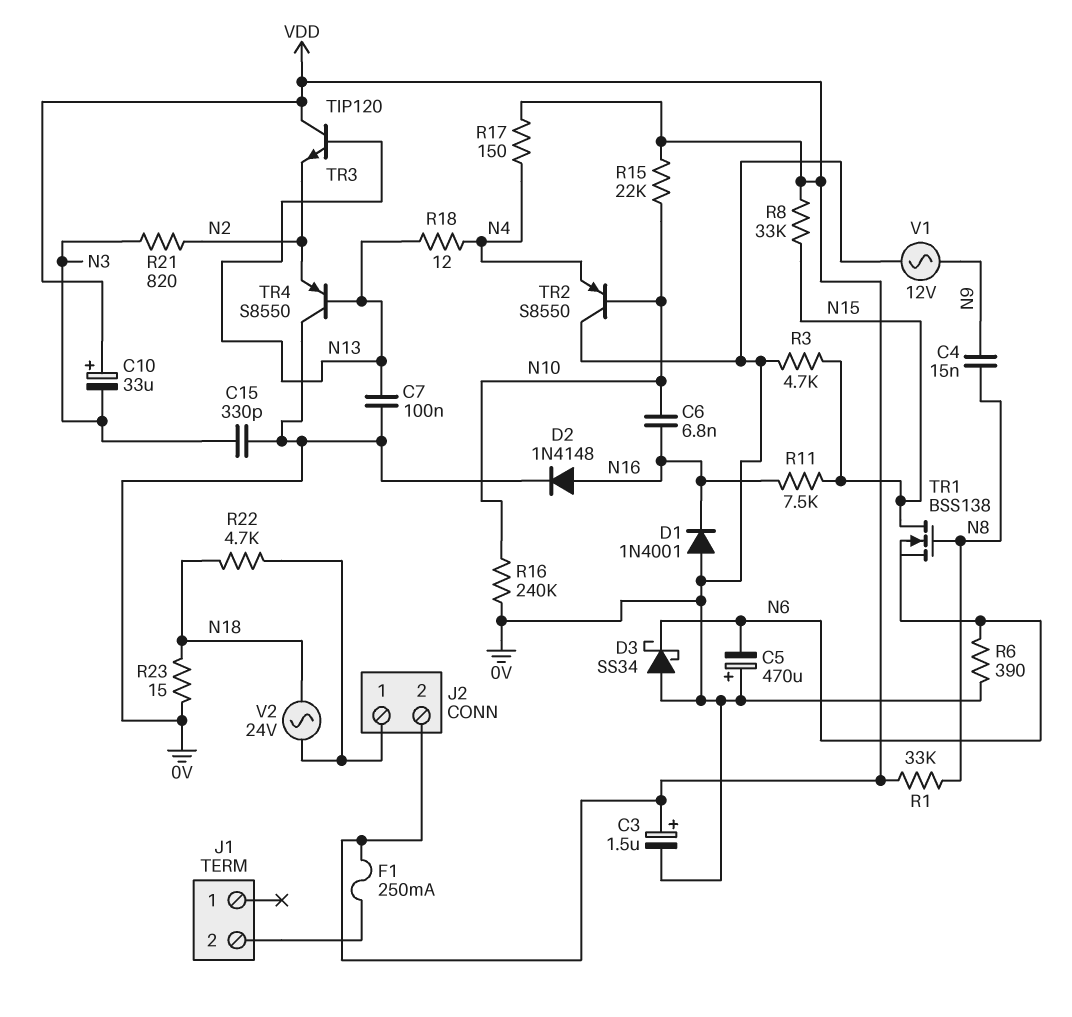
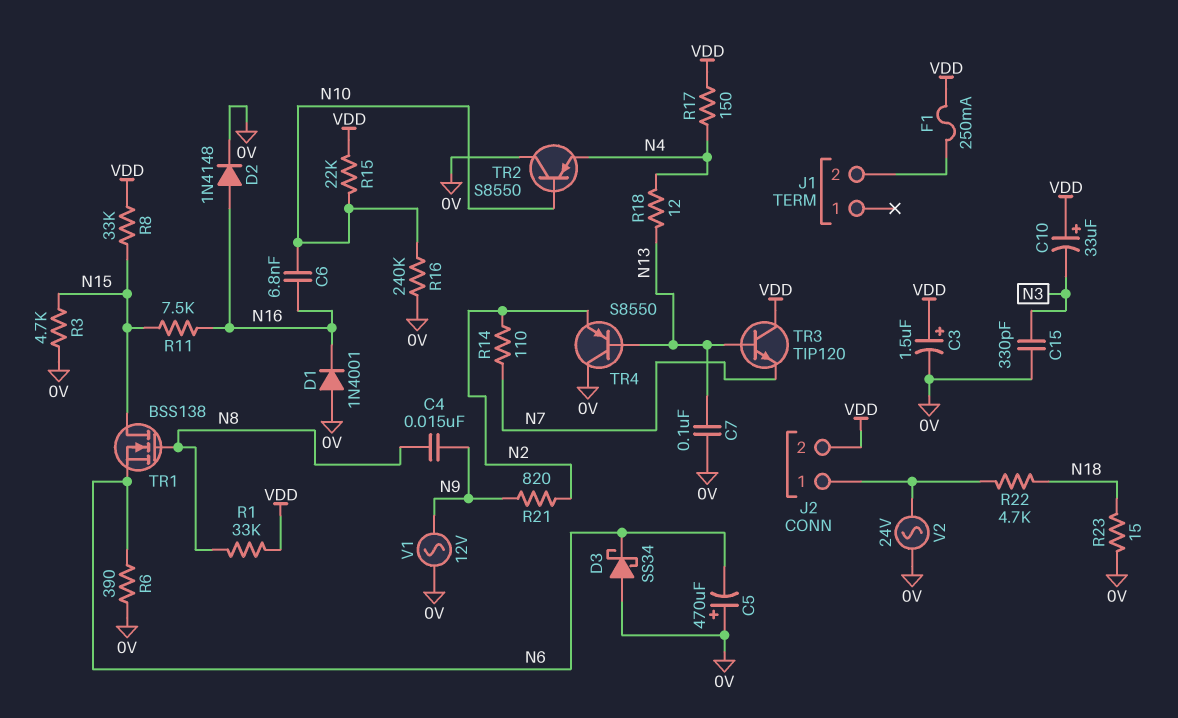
R14: none -> 110 (N2, N7)
R21: 820 (N2, N3) -> 820 (N2, N9)
TR3: NPN TIP120 (B N13, C VDD, E N2) -> NPN TIP120 (B N13, C VDD, E N7)
V2: AC 24V (J2/1, N18) -> AC 24V (0V, J2/1)

